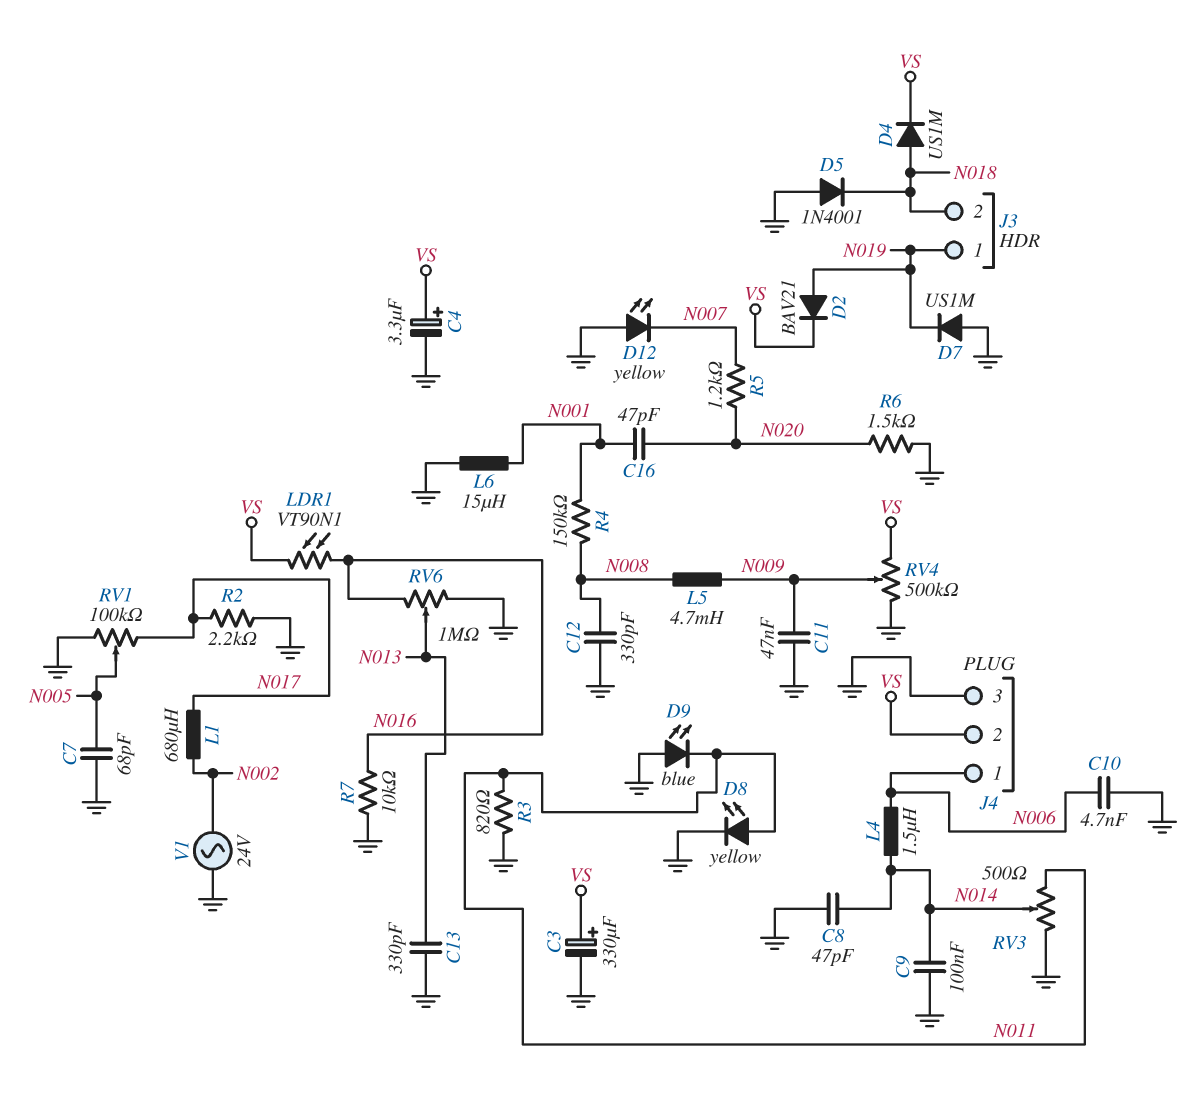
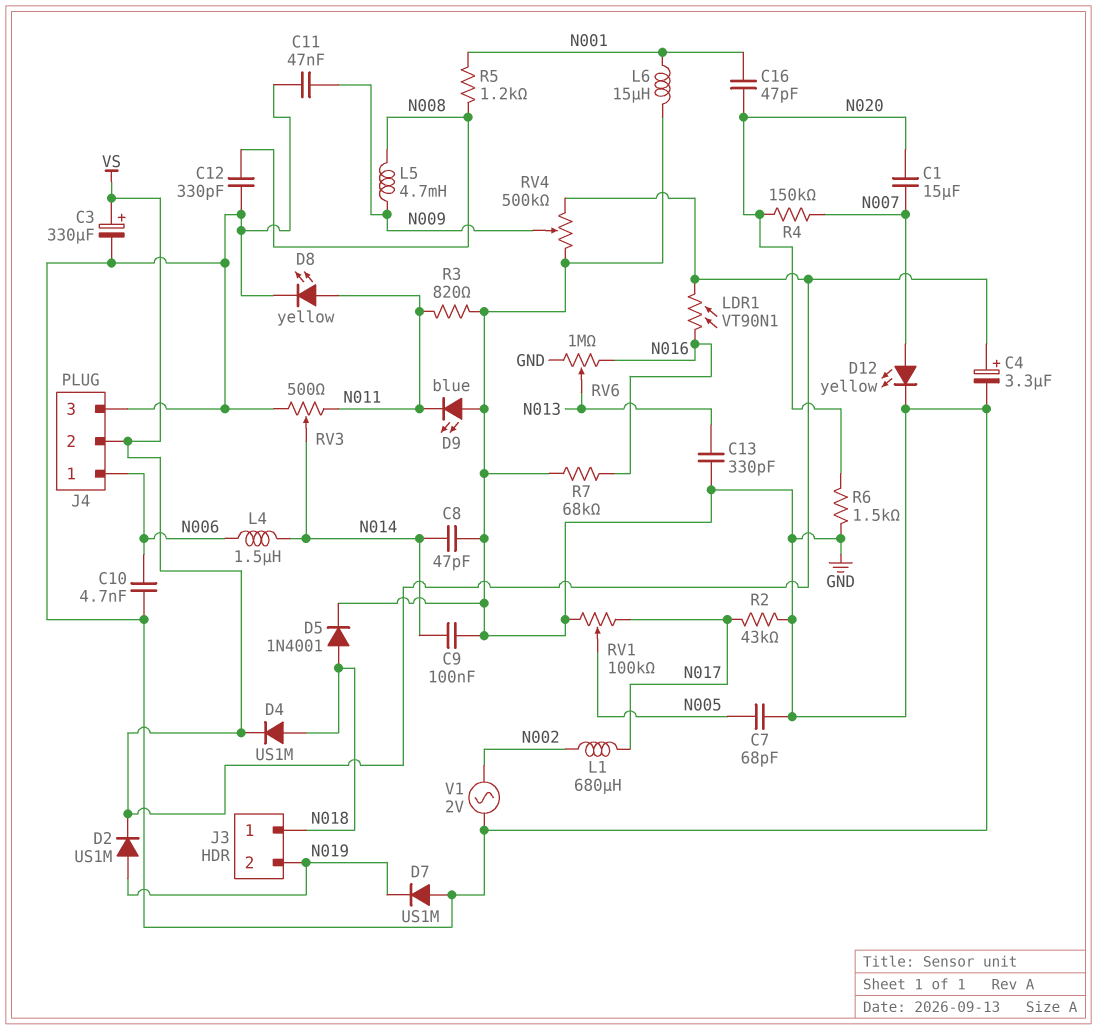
C1: none -> 15uF (N007, N020)
D2: diode BAV21 (A N019, K VS) -> diode US1M (A N019, K VS)
D5: diode 1N4001 (A GND, K N018) -> diode 1N4001 (A N018, K GND)
D12: LED yellow (A GND, K N007) -> LED yellow (A N007, K GND)
J3 pin 1: N019 -> N018
J3 pin 2: N018 -> N019
R2: 2.2k (GND, N017) -> 43k (GND, N017)
R4: 150k (N001, N008) -> 150k (N007, N020)
R5: 1.2k (N007, N020) -> 1.2k (N001, N008)
R7: 10k (GND, N016) -> 68k (GND, N016)
V1: AC 24V (GND, N002) -> AC 2V (GND, N002)

